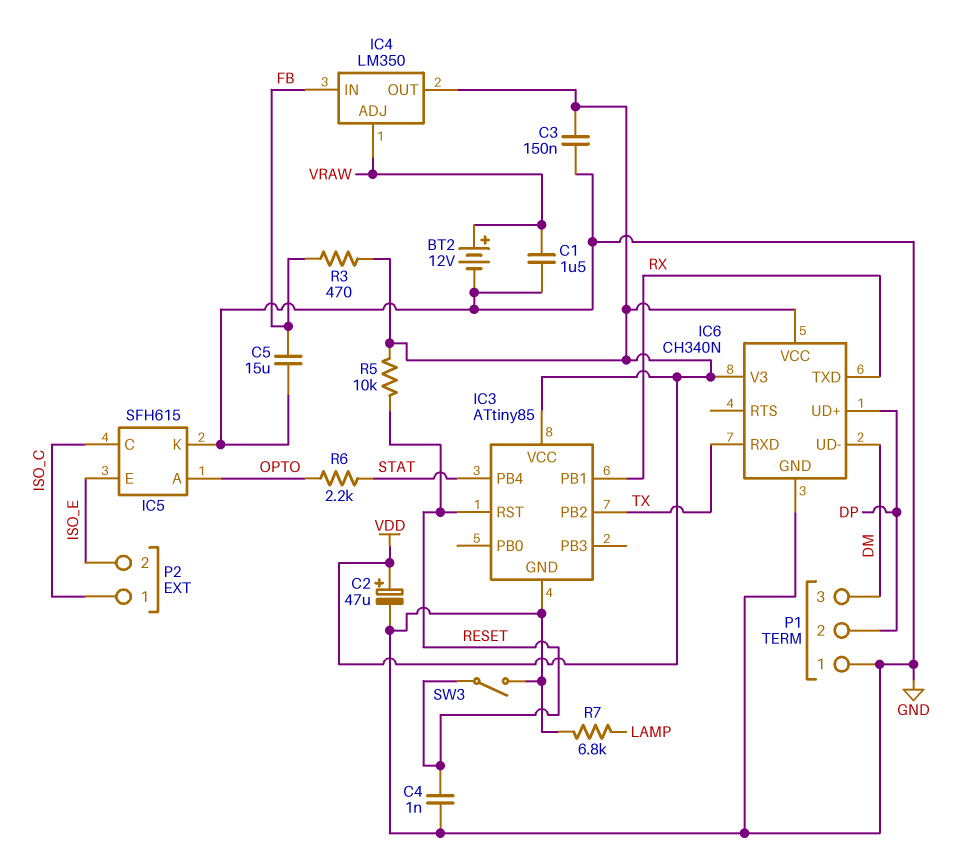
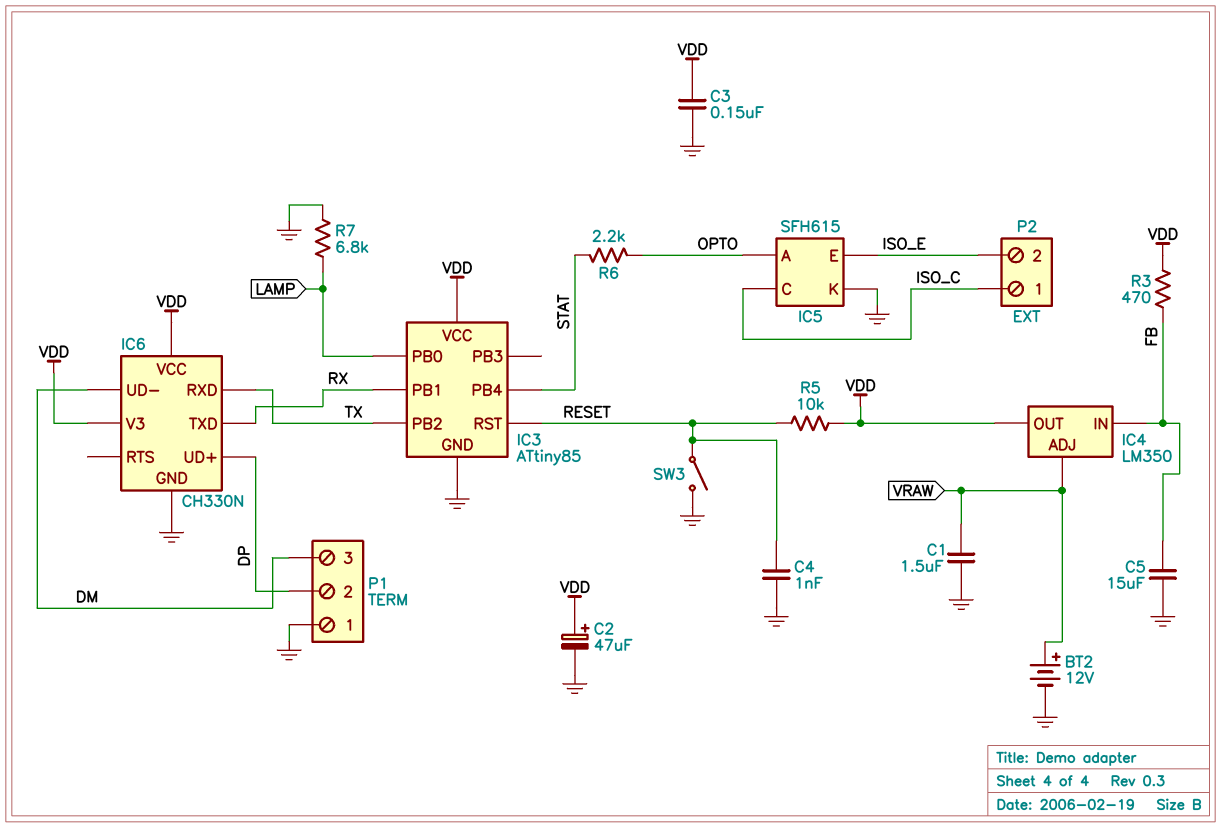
IC3 pin PB0: none -> LAMP
IC6: CH340N -> CH330N

